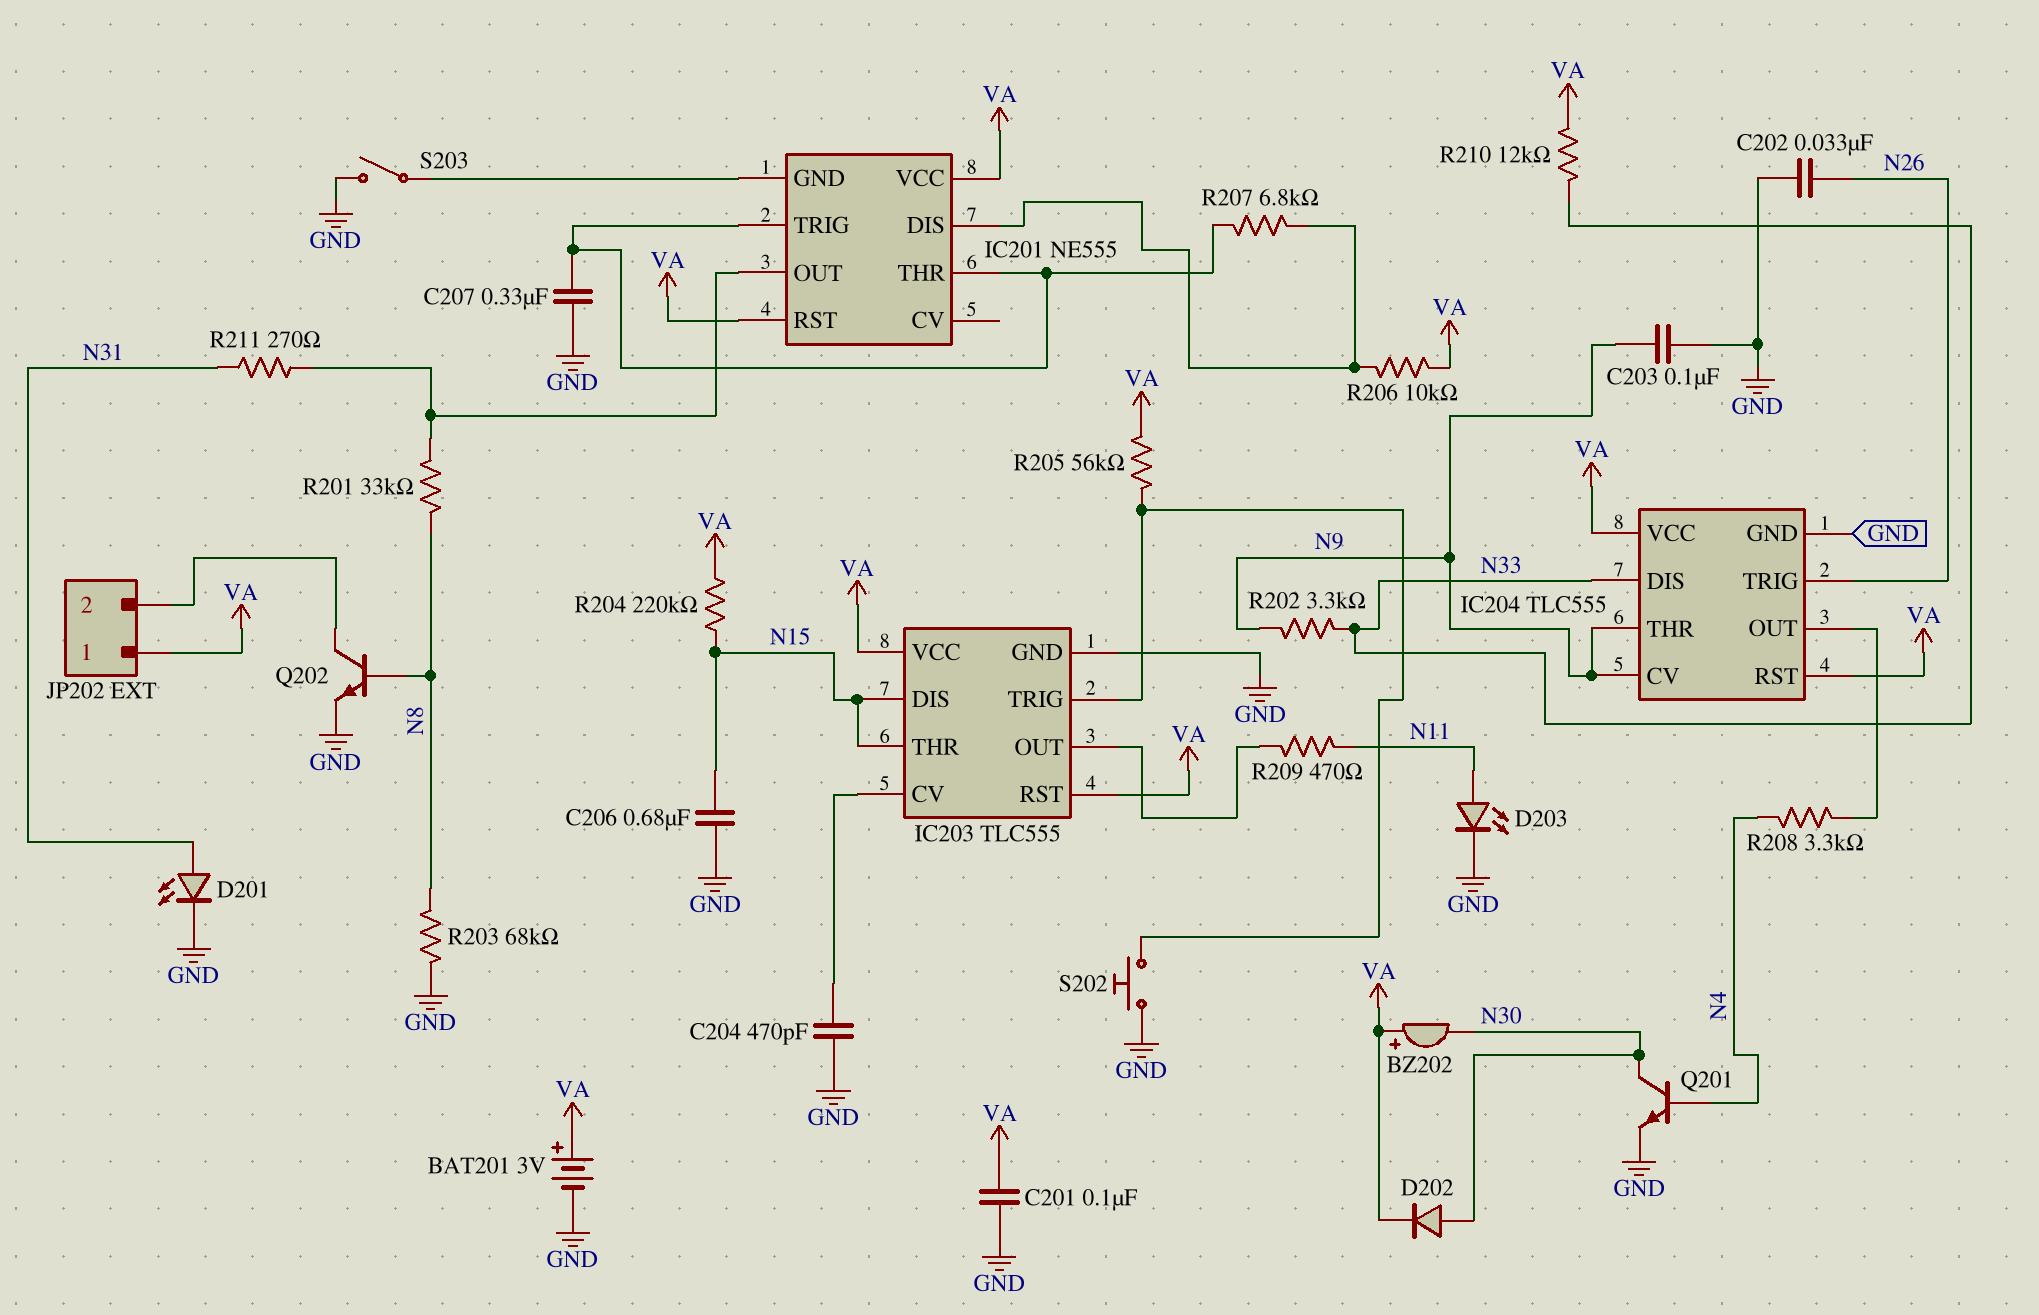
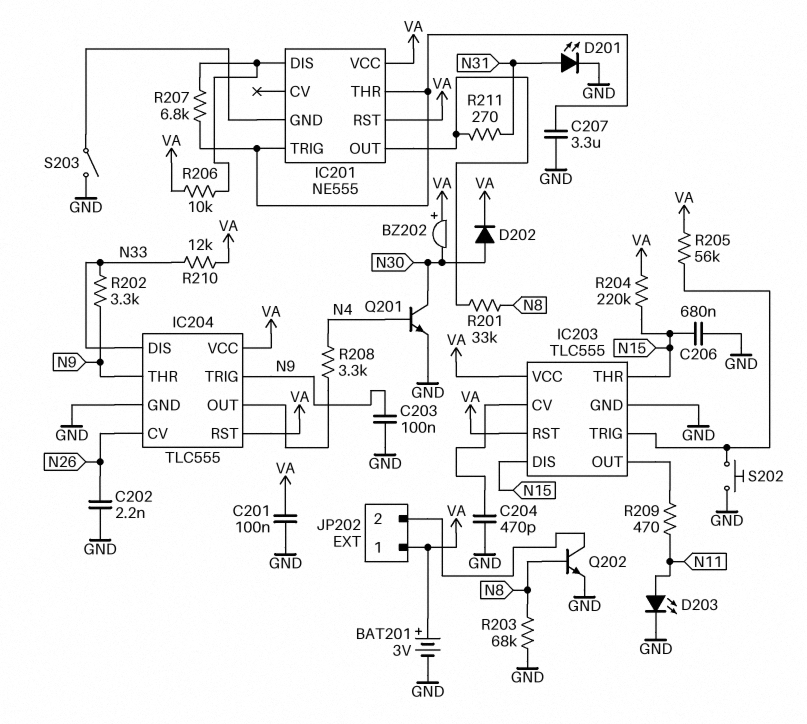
C202: 33nF (GND, N26) -> 2.2nF (GND, N26)
C207: 330nF (GND, IC201/THR) -> 3.3uF (GND, IC201/THR)
IC204 pin CV: N9 -> N26
IC204 pin TRIG: N26 -> N9

